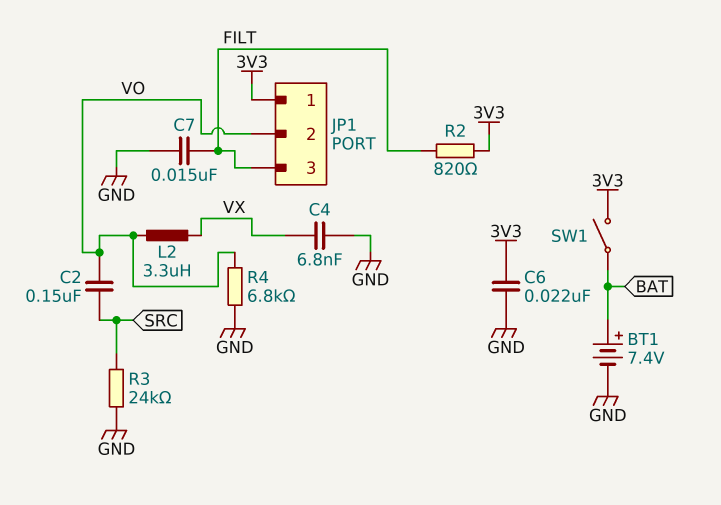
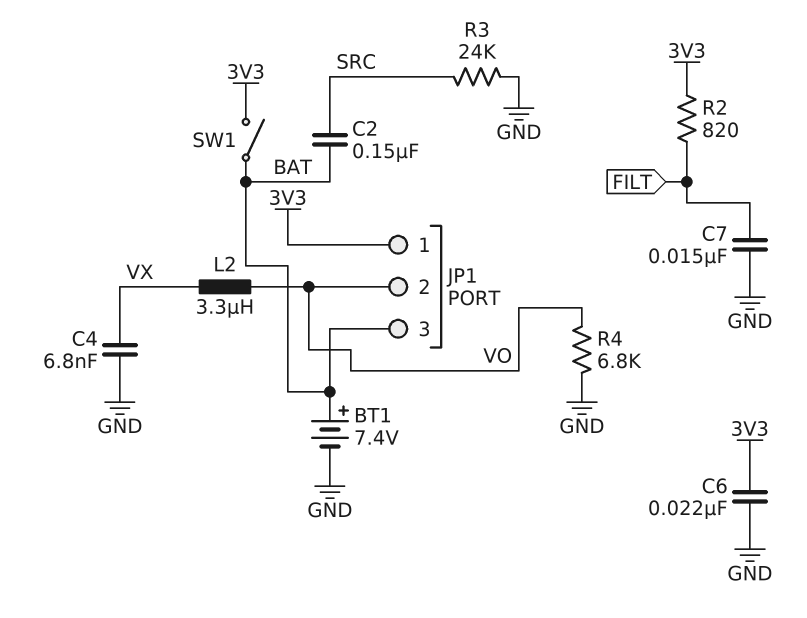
C2: 150nF (SRC, VO) -> 150nF (BAT, SRC)
JP1 pin 3: FILT -> BAT

